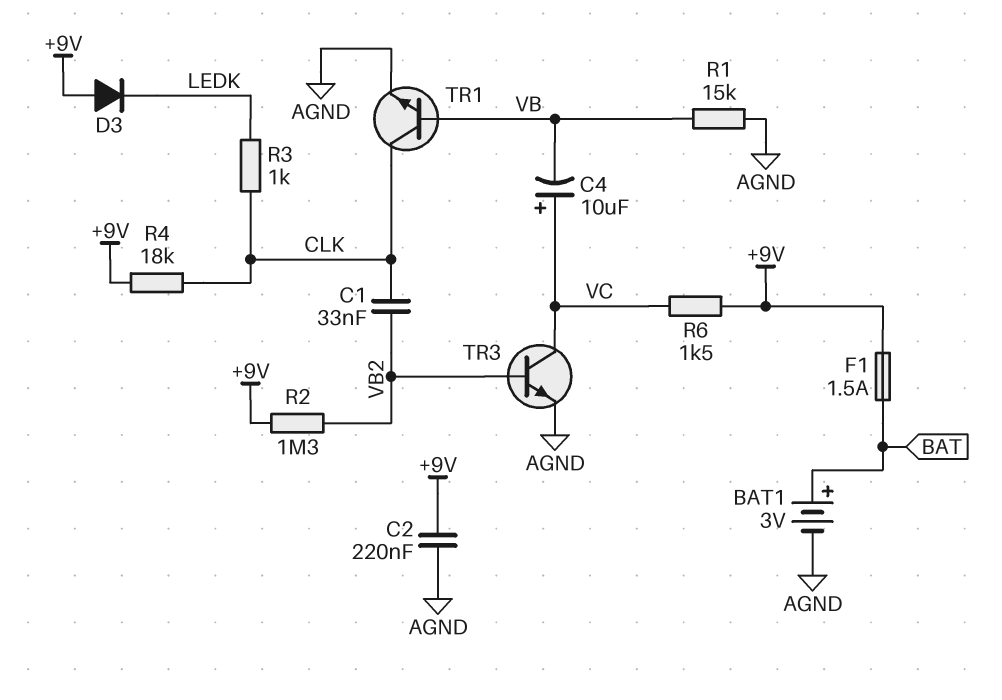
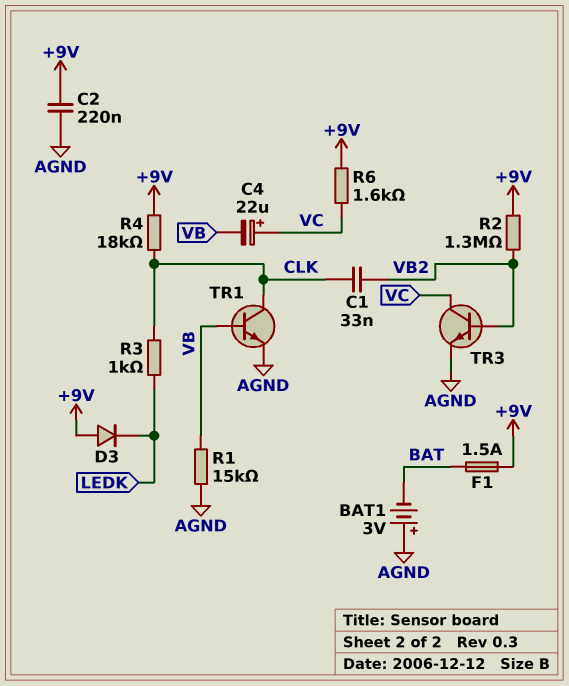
BAT1: 3V (plus BAT, minus AGND) -> 3V (plus AGND, minus BAT)
C4: 10uF (plus VC, minus VB) -> 22uF (plus VC, minus VB)
R6: 1.5k (+9V, VC) -> 1.6k (+9V, VC)

